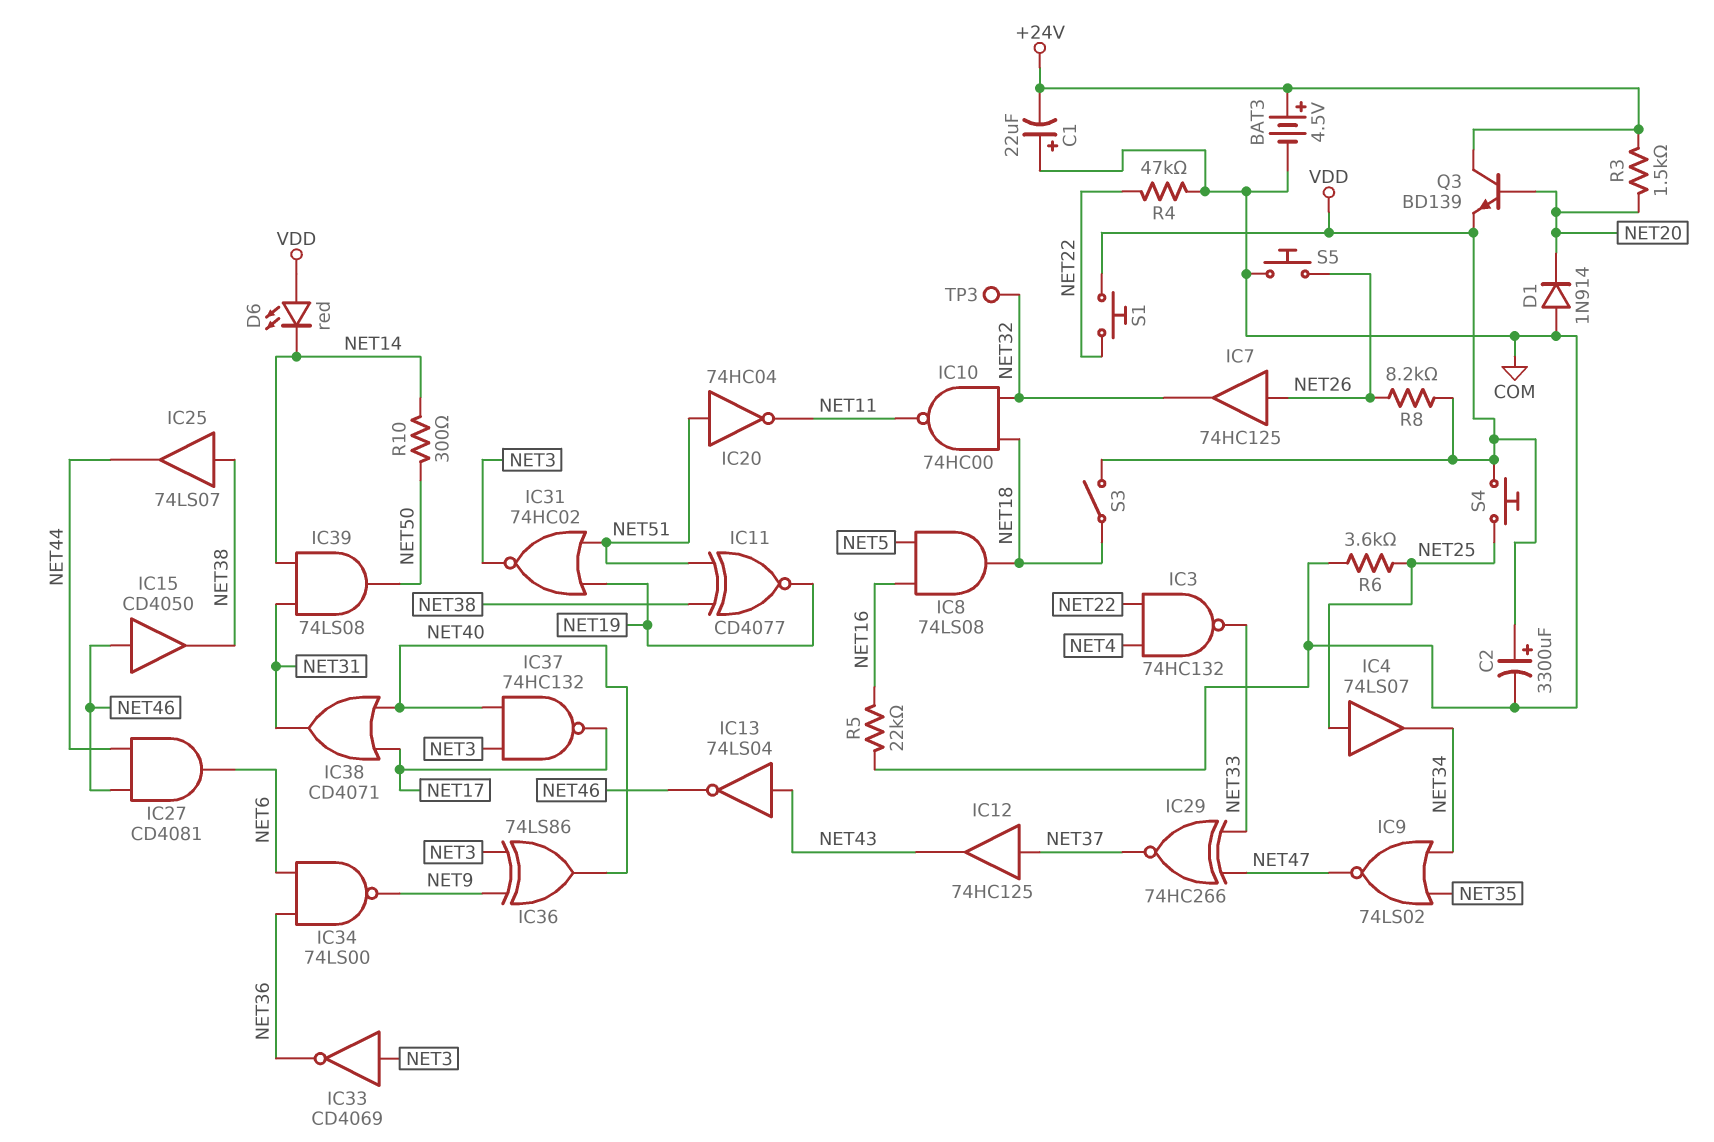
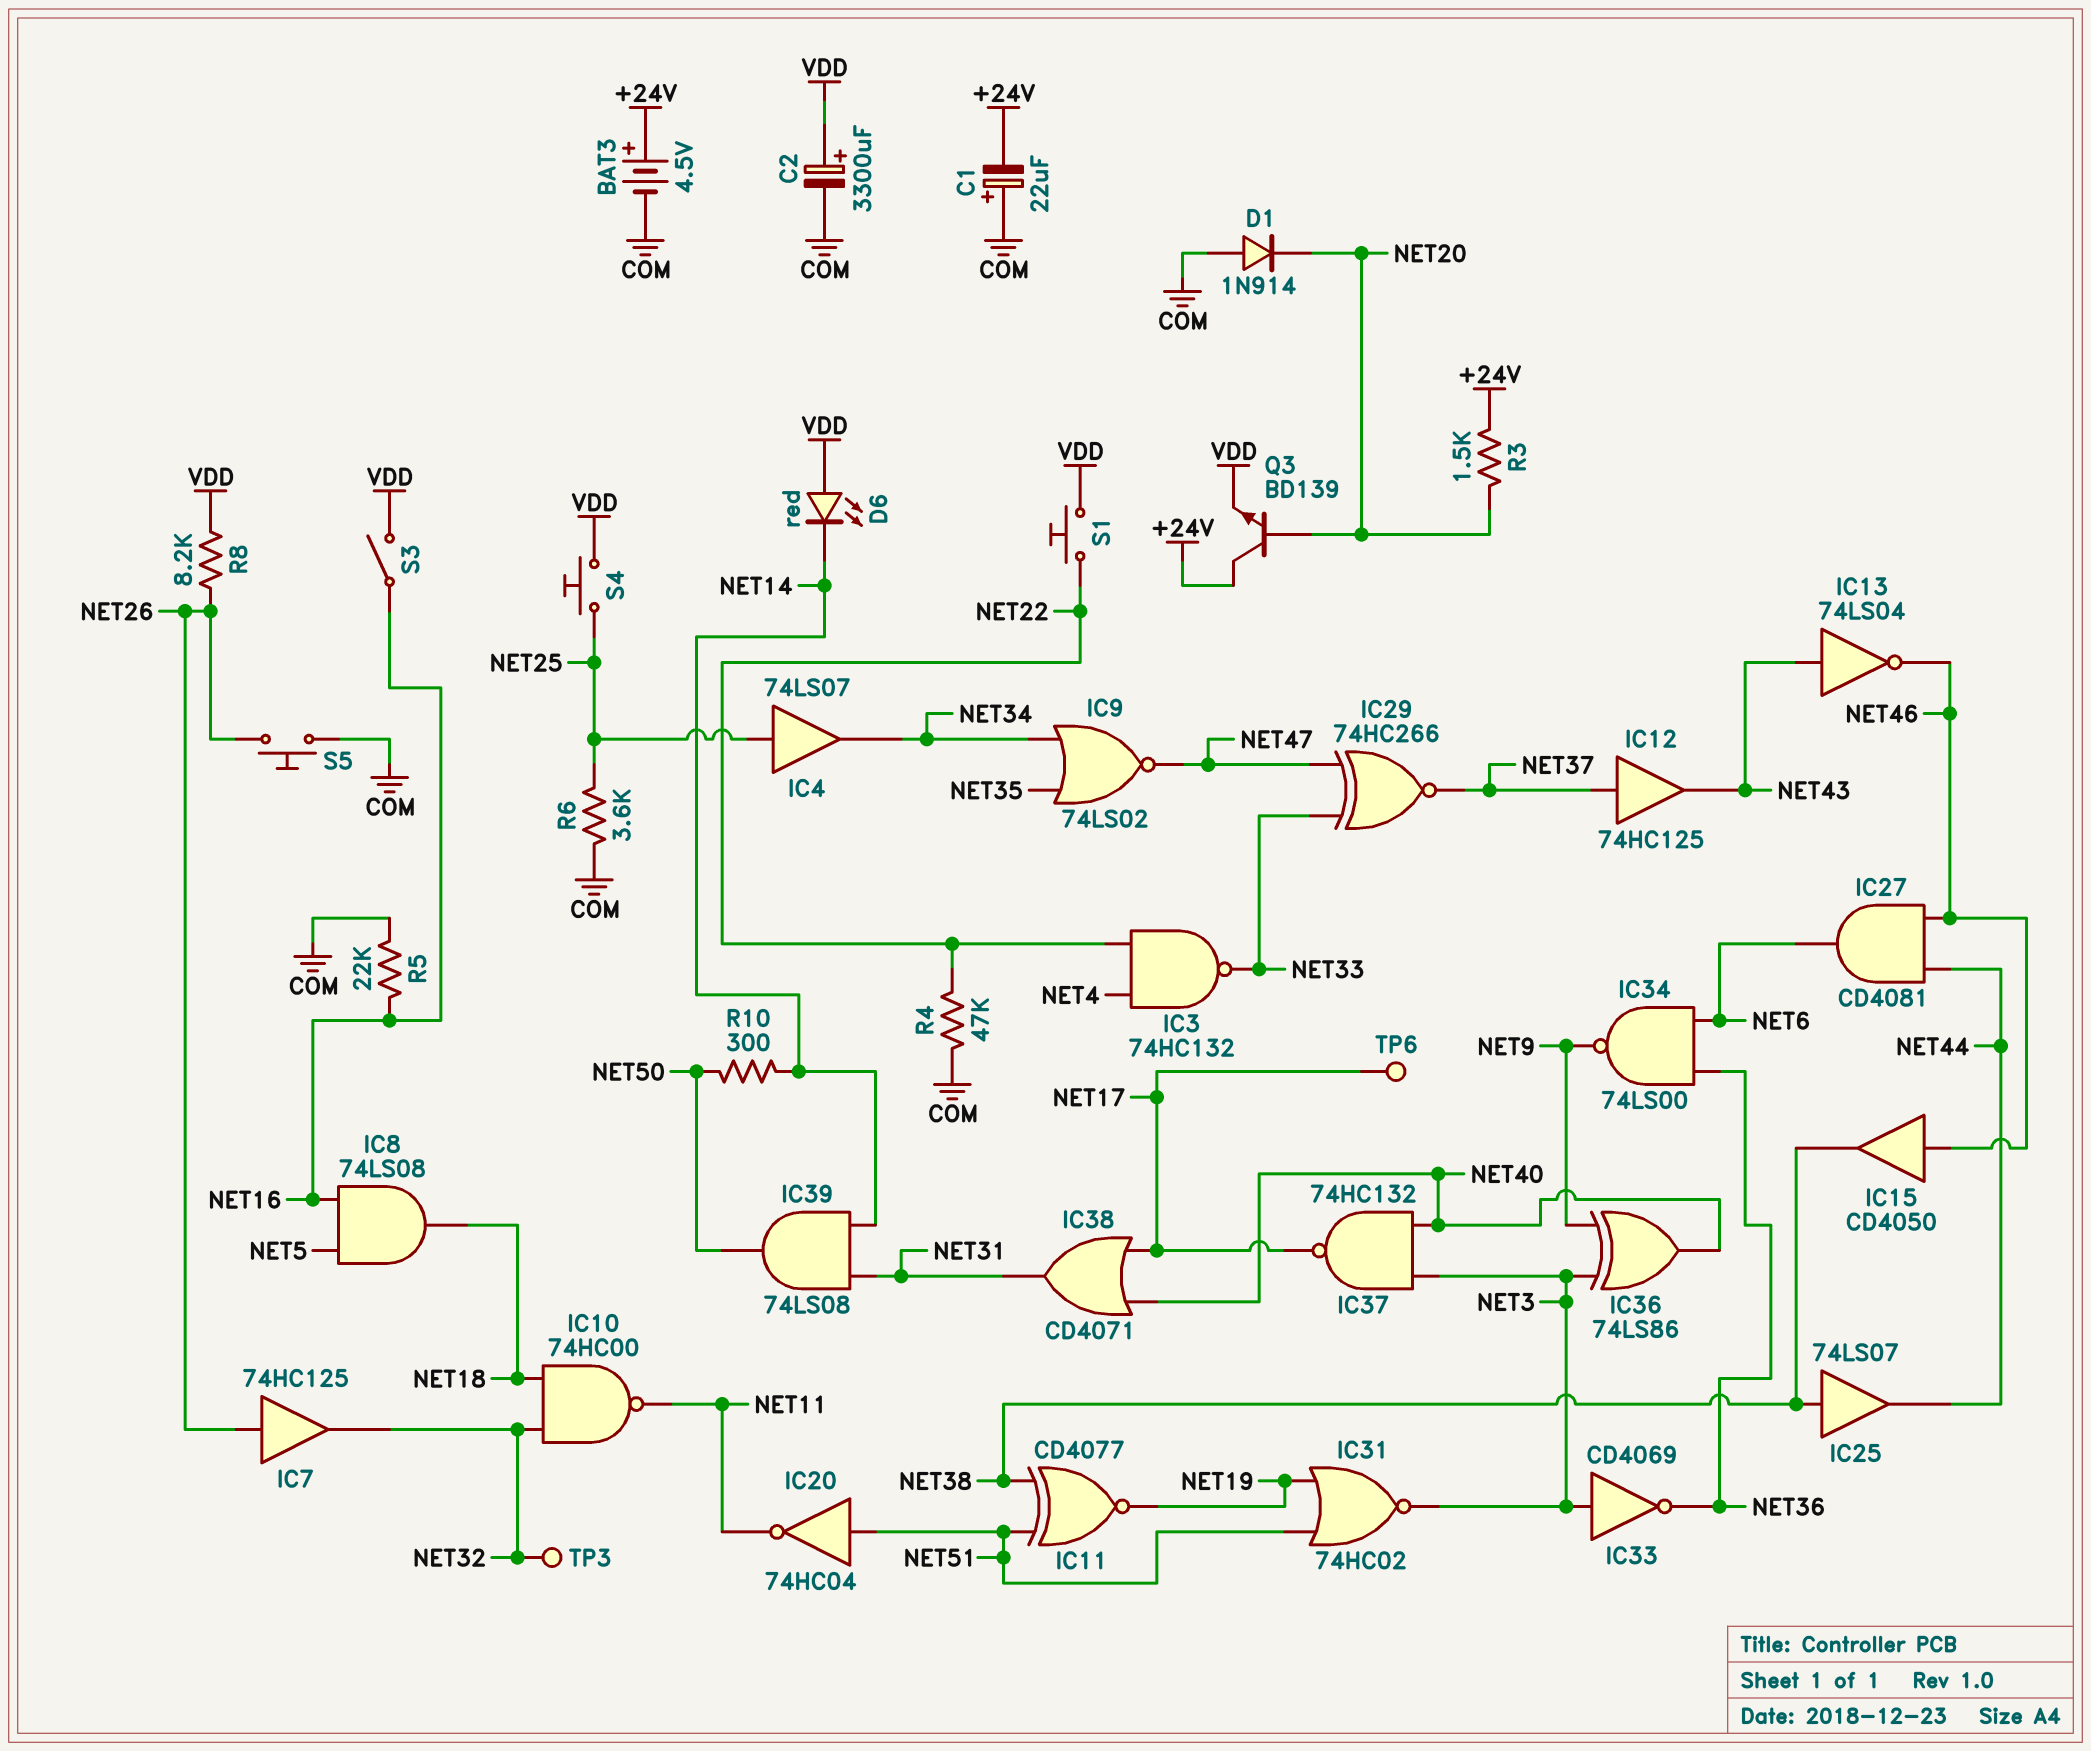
S3: switch (NET18, VDD) -> switch (NET16, VDD)
TP6: none -> test point (NET17)

